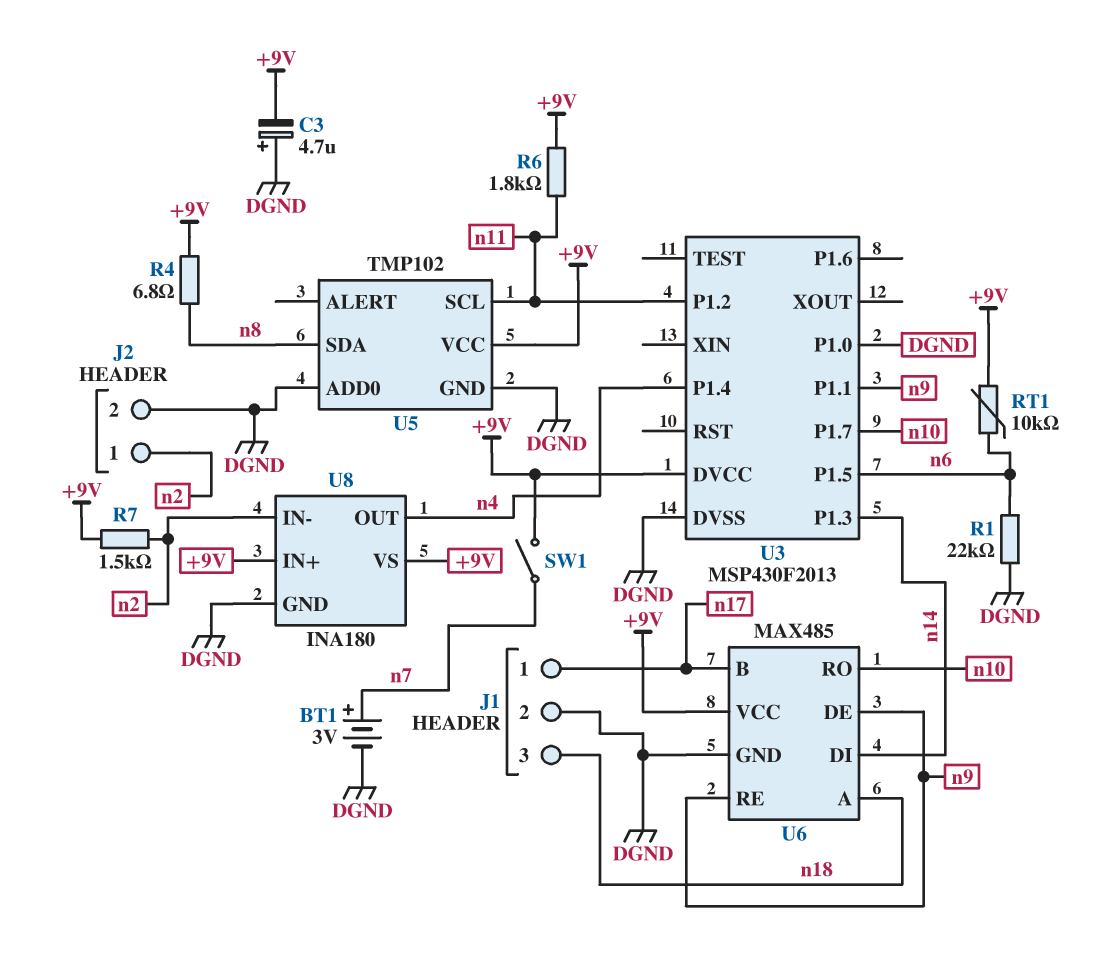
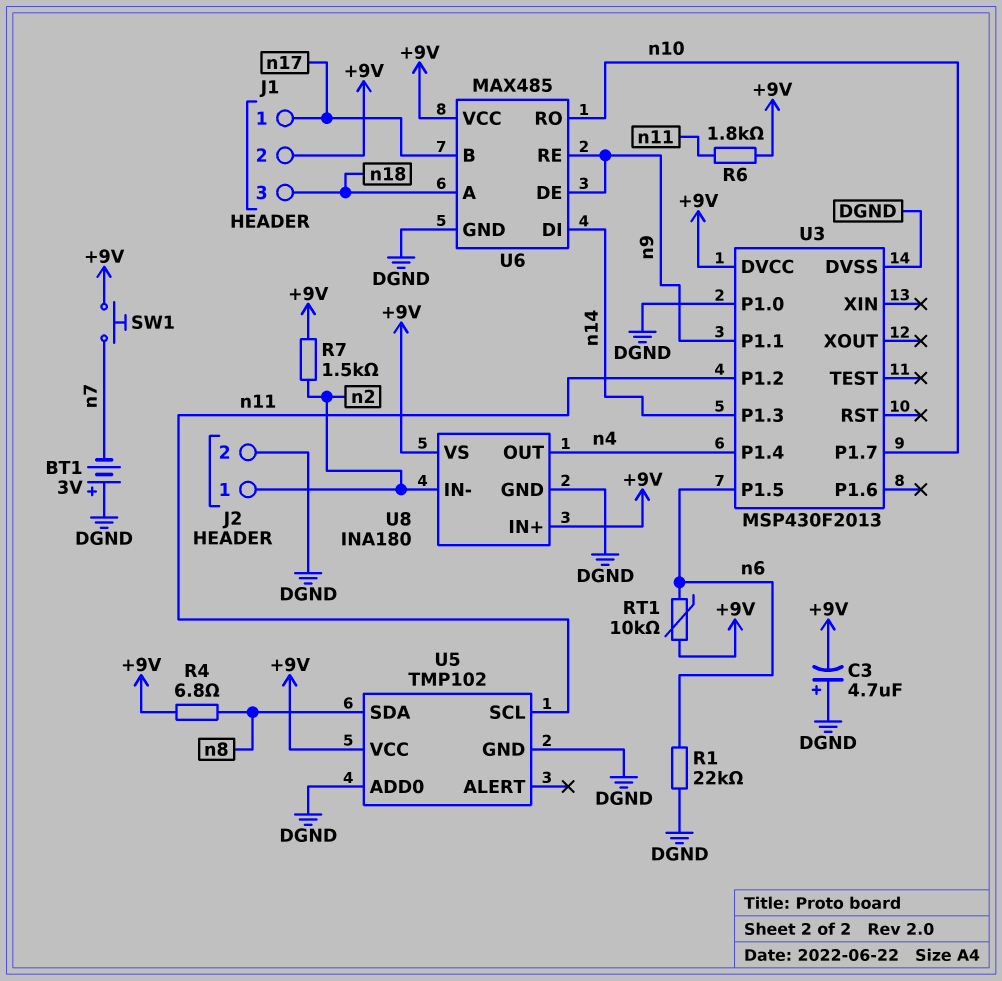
BT1: 3V (plus n7, minus DGND) -> 3V (plus DGND, minus n7)
J1 pin 2: DGND -> +9V
SW1: switch (+9V, n7) -> button (+9V, n7)

